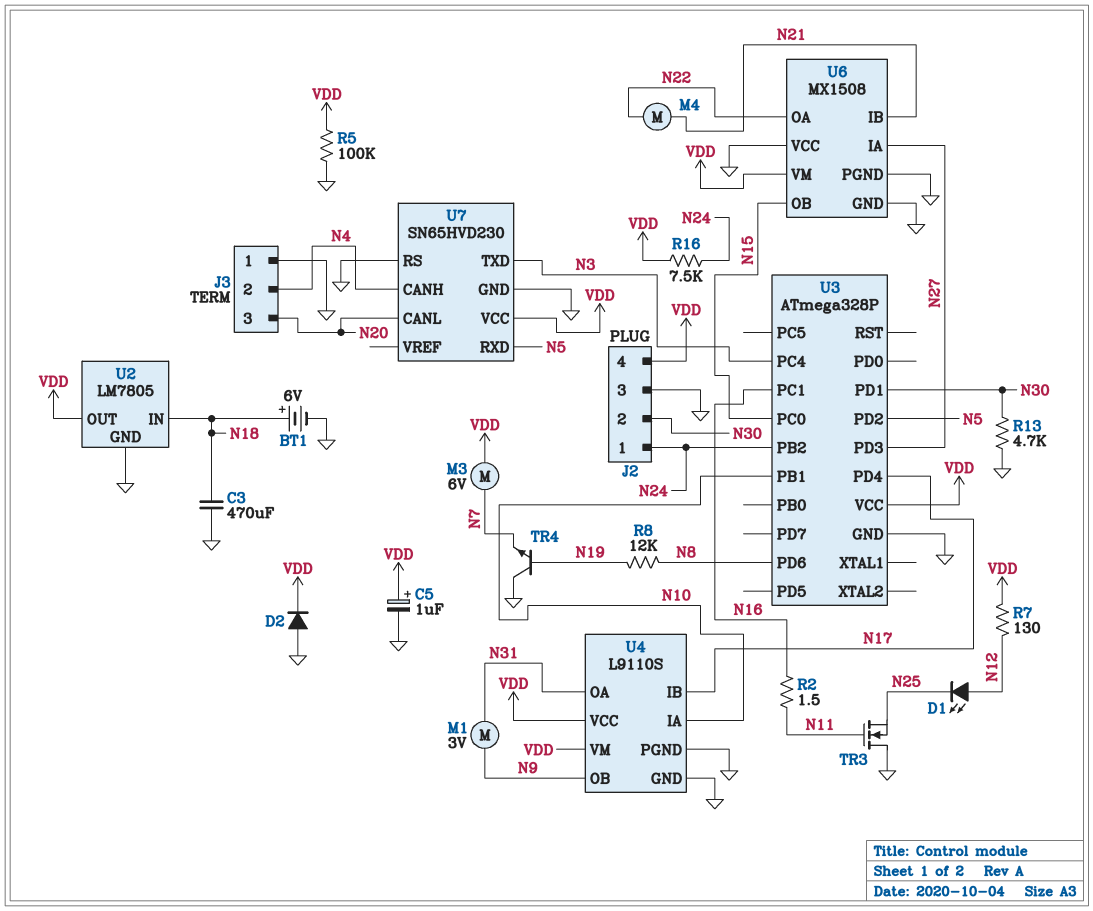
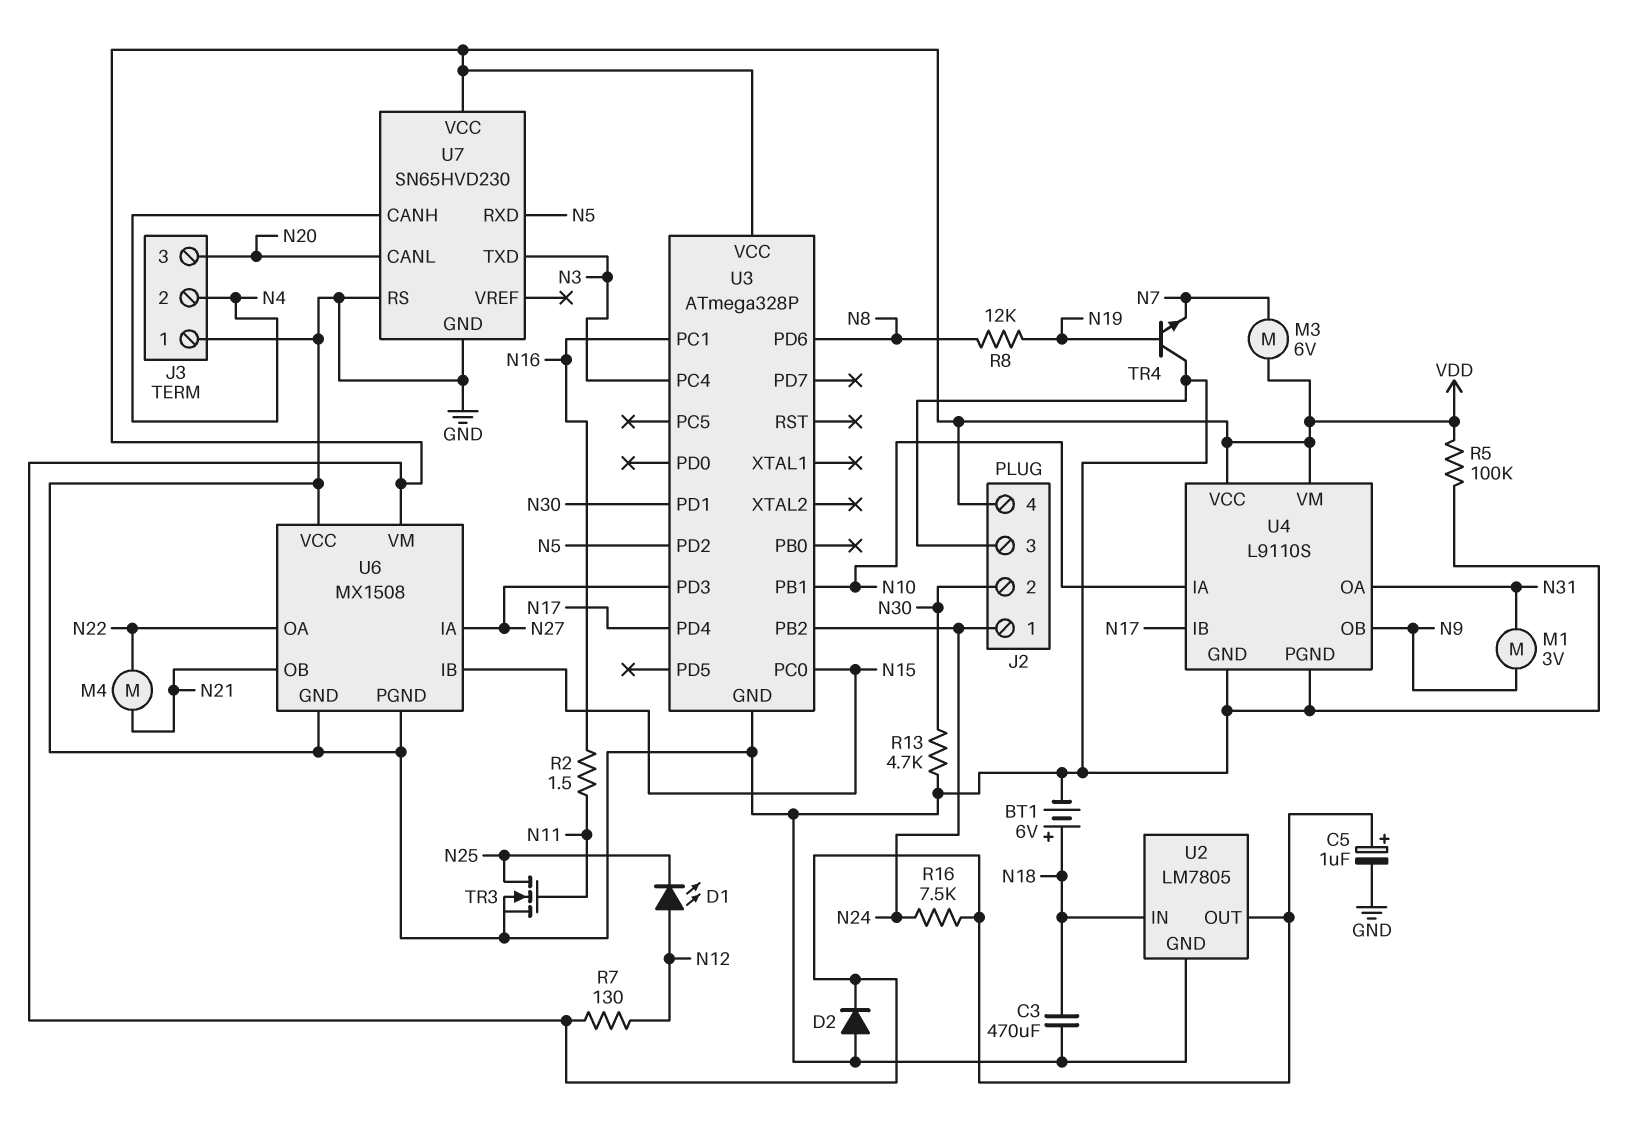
TR3: NMOS (G N11, D GND, S N25) -> NMOS (G N11, D N25, S GND)
U6 pin IB: N21 -> N15
U6 pin OB: N15 -> N21

